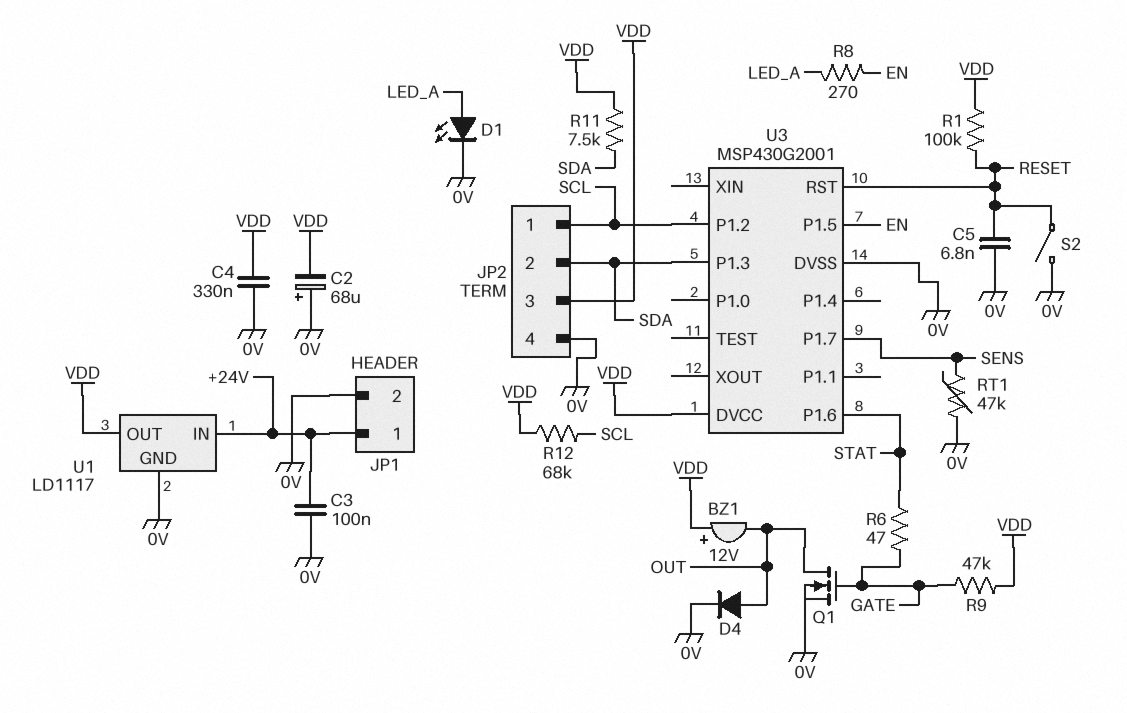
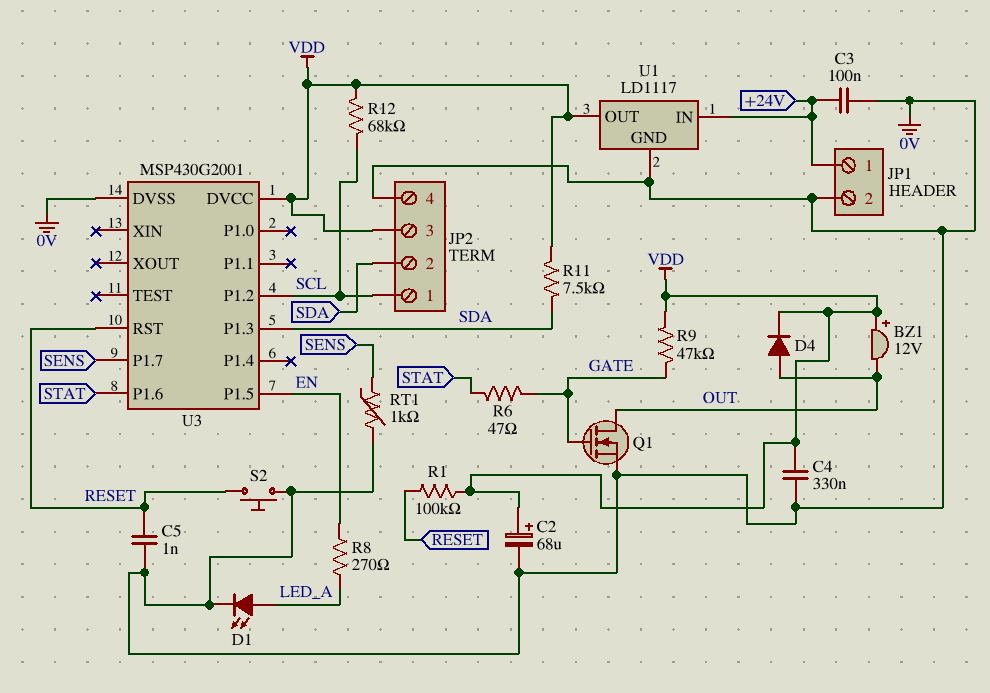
C2: 68uF (plus 0V, minus VDD) -> 68uF (plus VDD, minus 0V)
C5: 6.8nF (0V, RESET) -> 1nF (0V, RESET)
D4: diode (A OUT, K 0V) -> diode (A OUT, K VDD)
RT1: 47k (0V, SENS) -> 1k (0V, SENS)
S2: switch (0V, RESET) -> button (0V, RESET)

